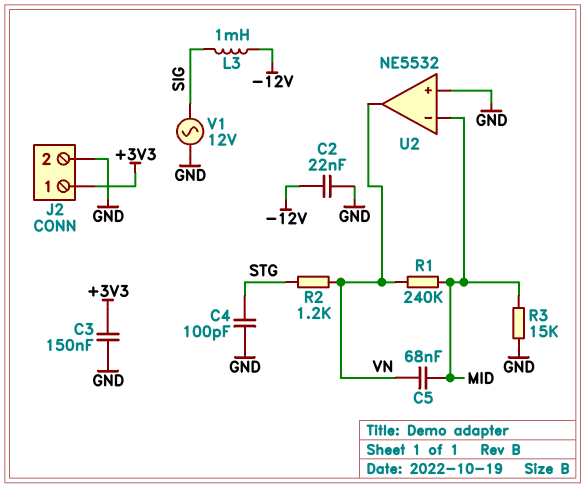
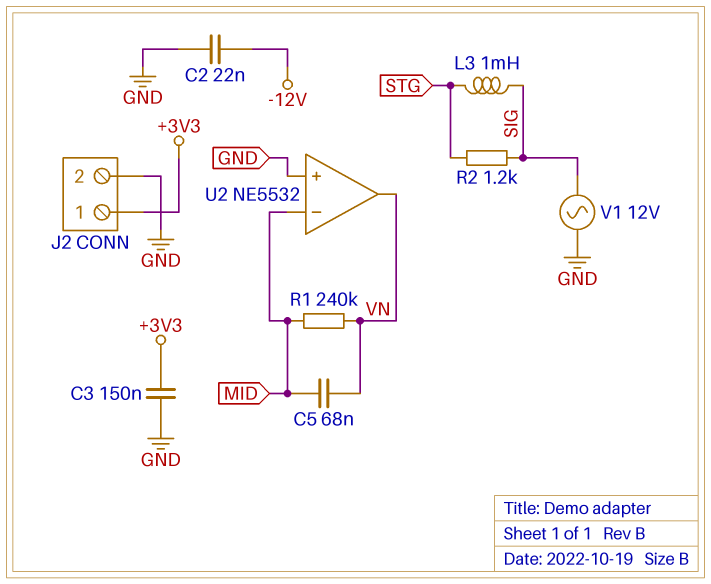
C4: 100pF (GND, STG) -> none
L3: 1mH (-12V, SIG) -> 1mH (SIG, STG)
R2: 1.2k (STG, VN) -> 1.2k (SIG, STG)
R3: 15k (GND, MID) -> none

